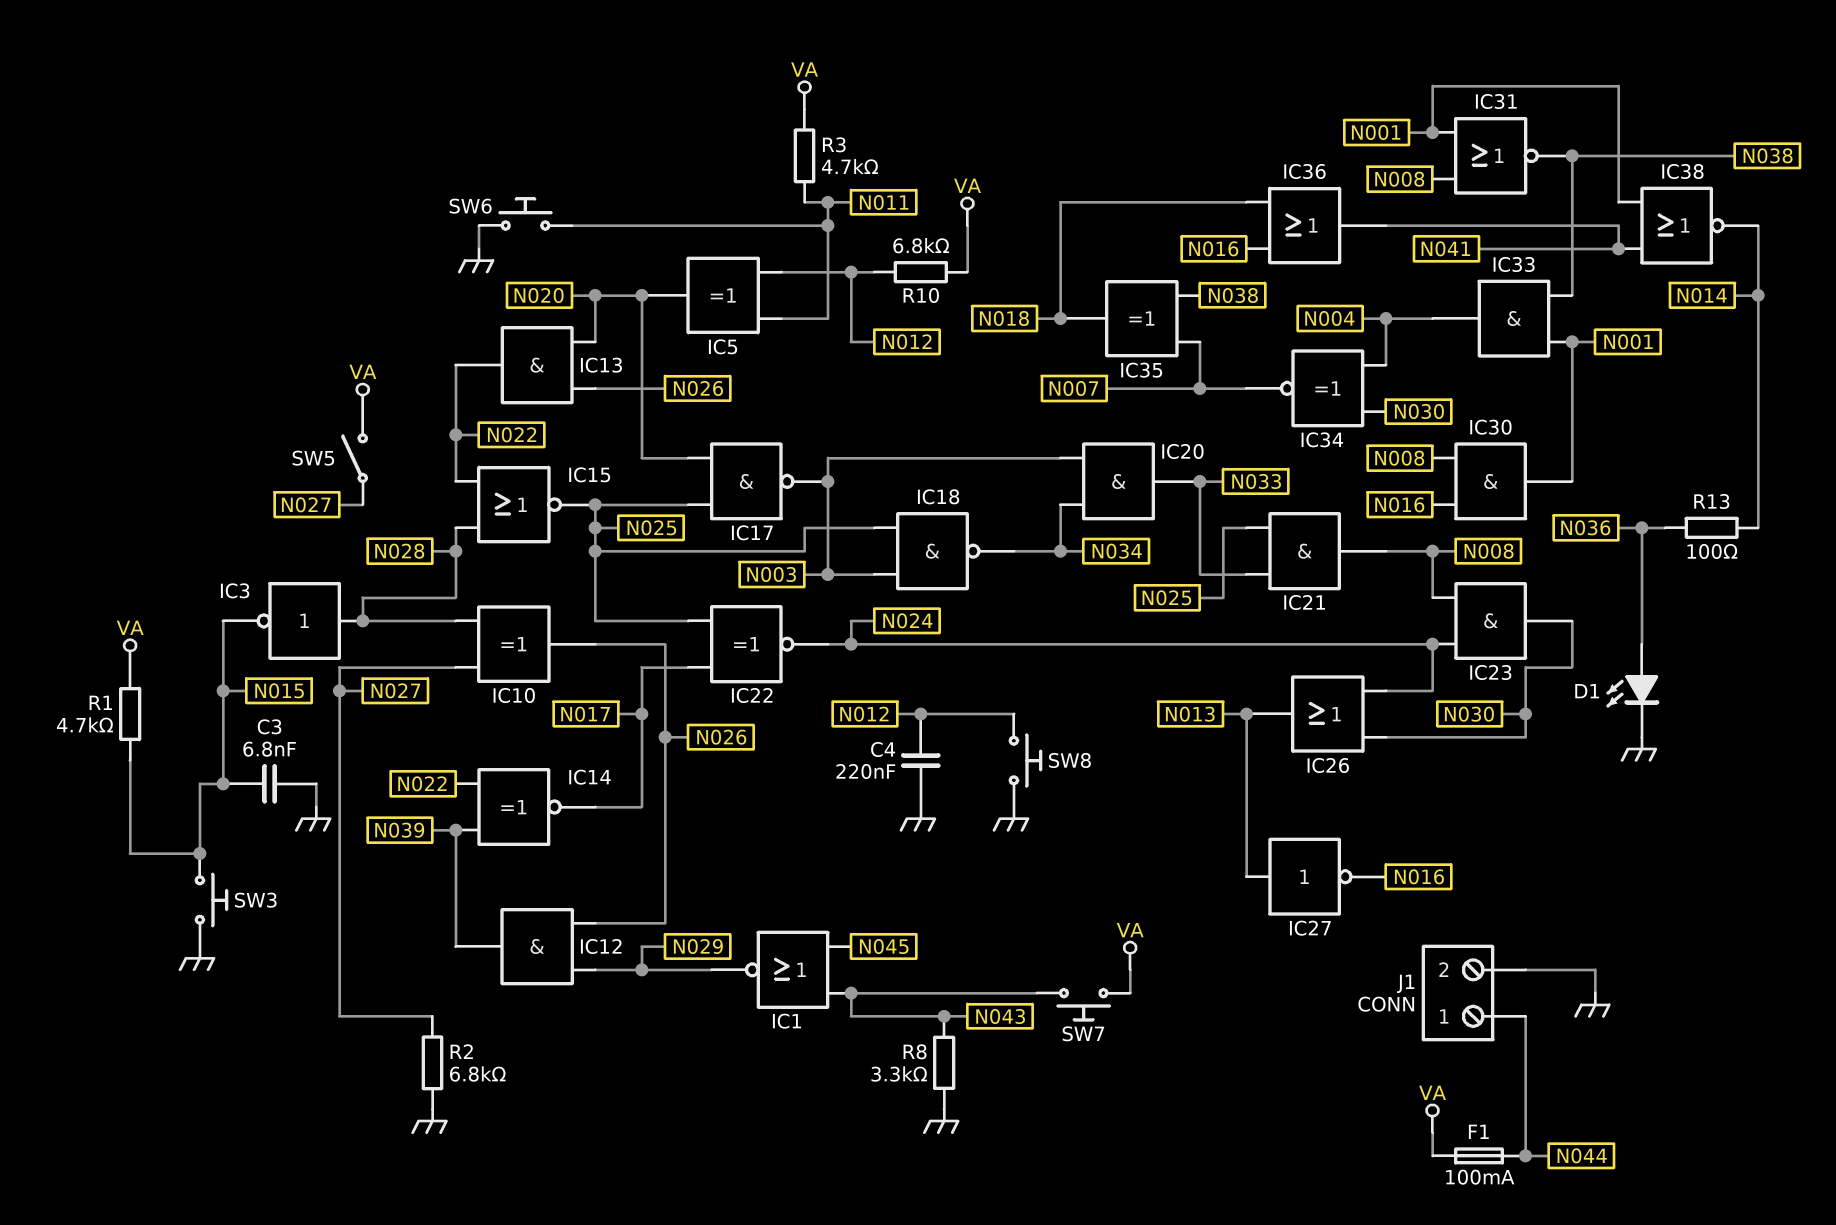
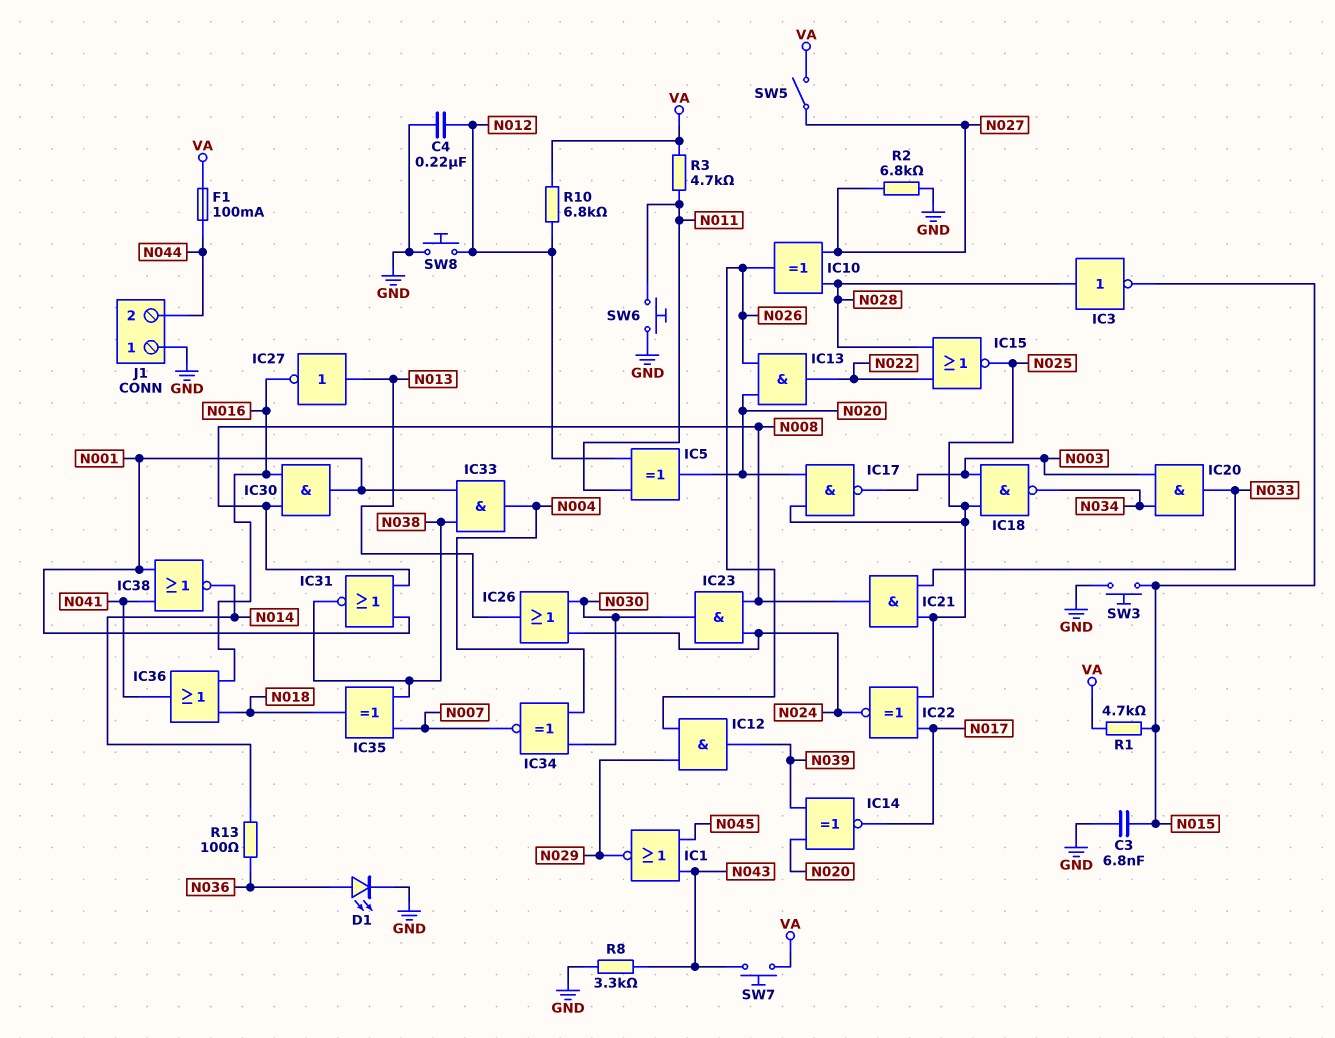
IC14: XNOR (in N022, in N039, out N017) -> XNOR (in N020, in N039, out N017)
J1 pin 1: N044 -> GND
J1 pin 2: GND -> N044

